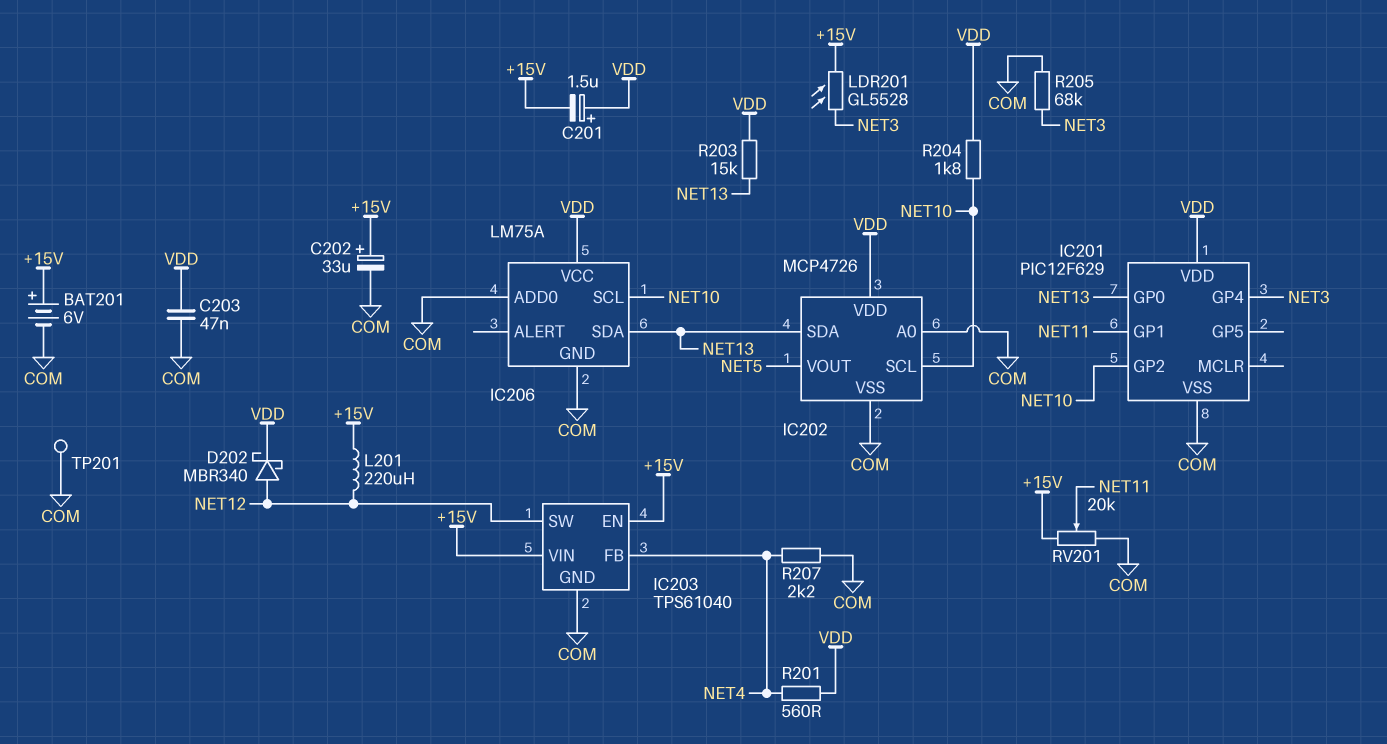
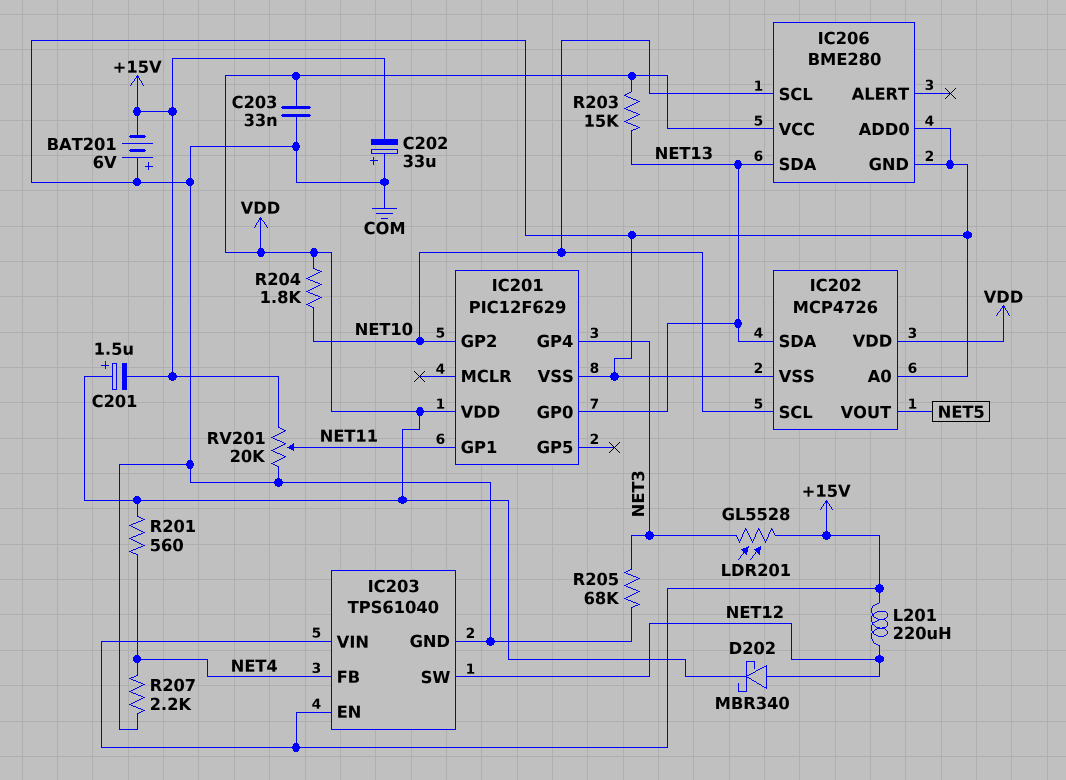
BAT201: 6V (plus +15V, minus COM) -> 6V (plus COM, minus +15V)
C202: 33uF (plus +15V, minus COM) -> 33uF (plus COM, minus +15V)
C203: 47nF (COM, VDD) -> 33nF (COM, VDD)
IC206: LM75A -> BME280
TP201: test point (COM) -> none

